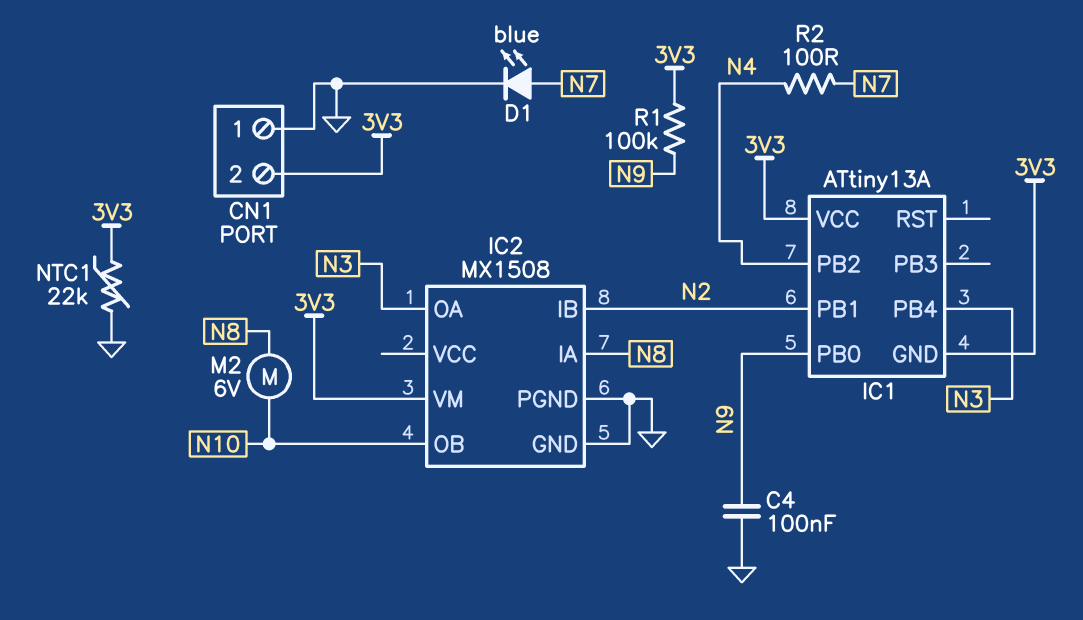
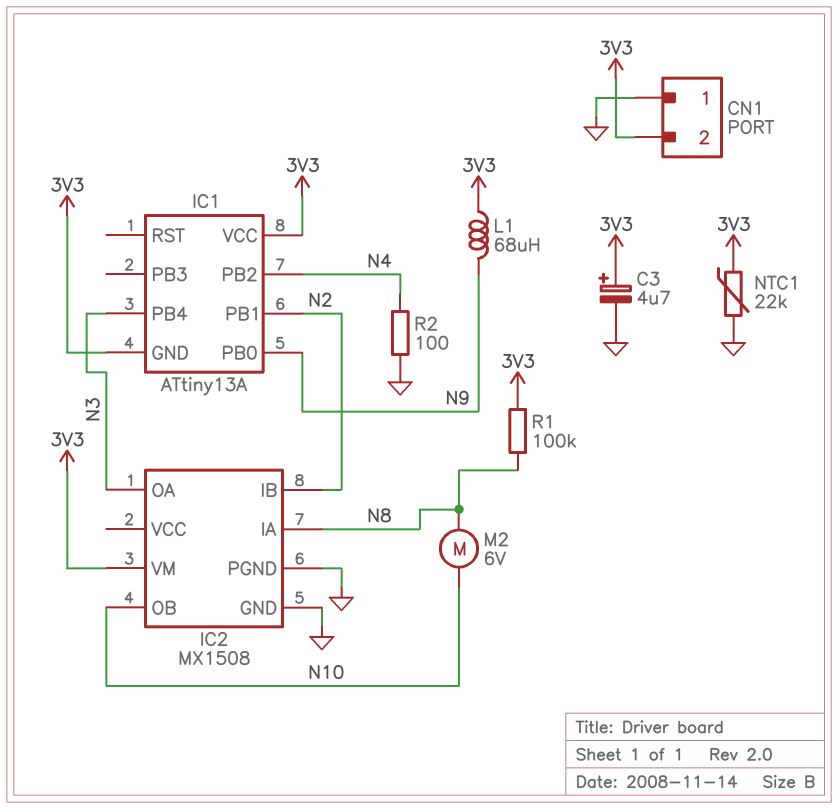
C3: none -> 4.7uF (plus 3V3, minus GND)
C4: 100nF (GND, N9) -> none
D1: LED blue (A N7, K GND) -> none
L1: none -> 68uH (3V3, N9)
R1: 100k (3V3, N9) -> 100k (3V3, N8)
R2: 100 (N4, N7) -> 100 (GND, N4)

